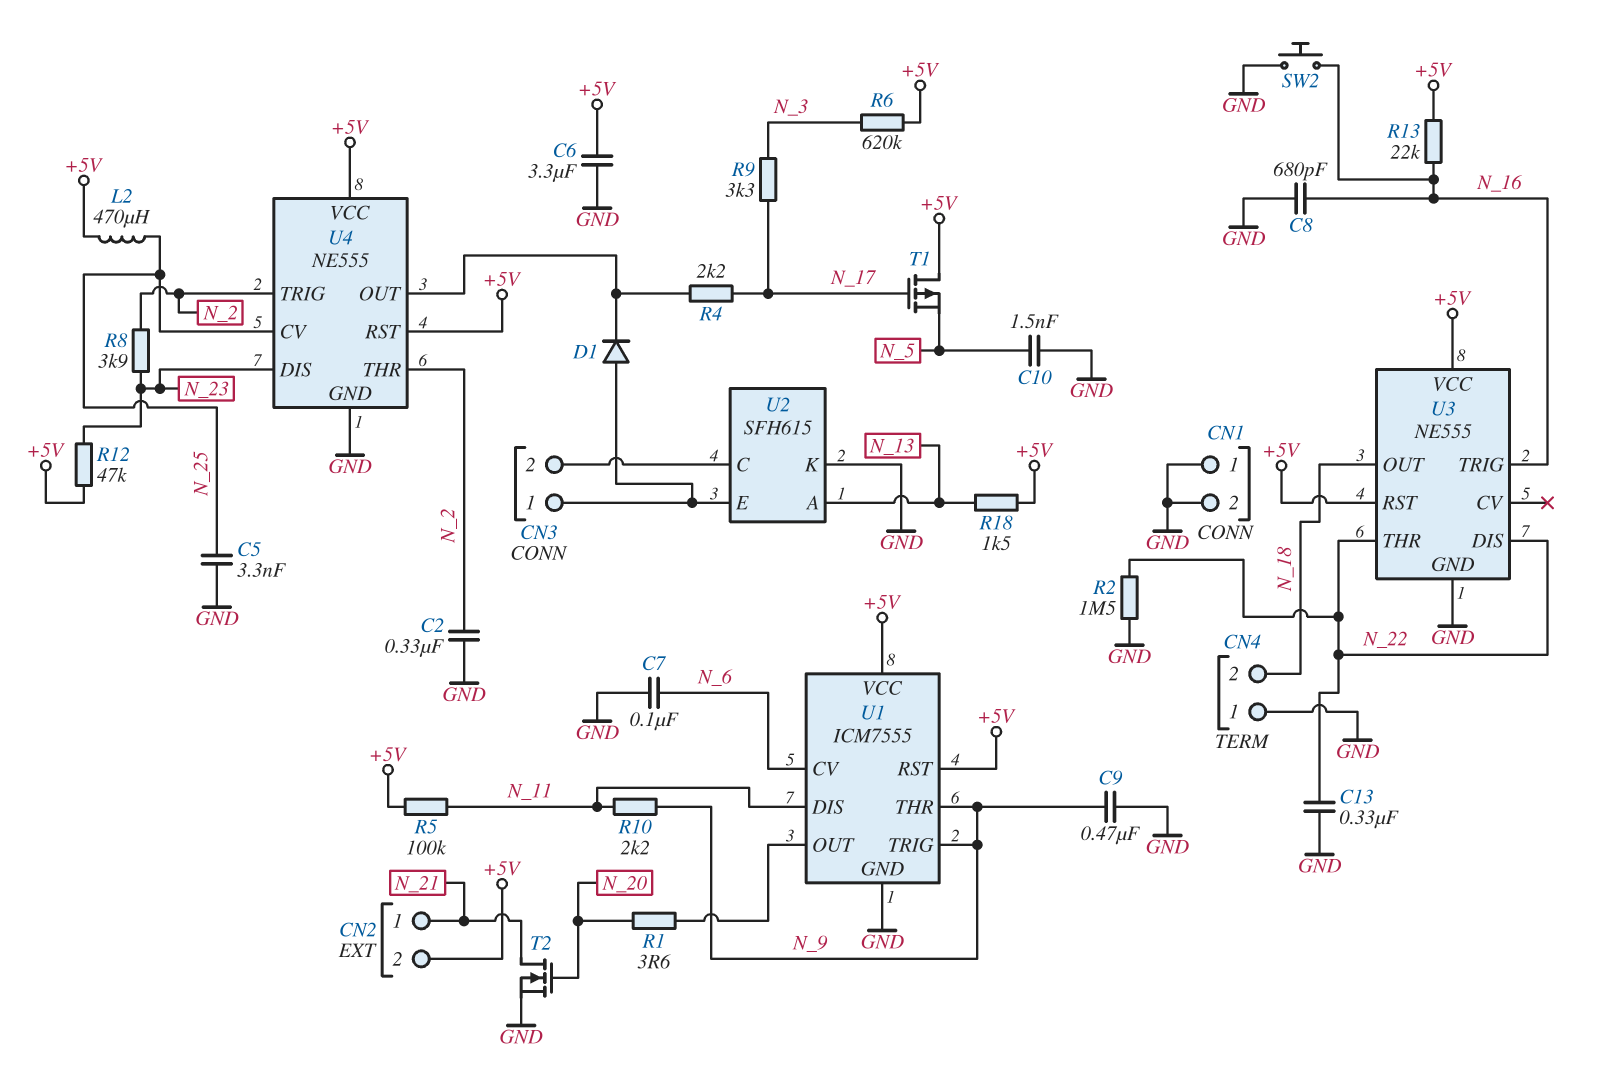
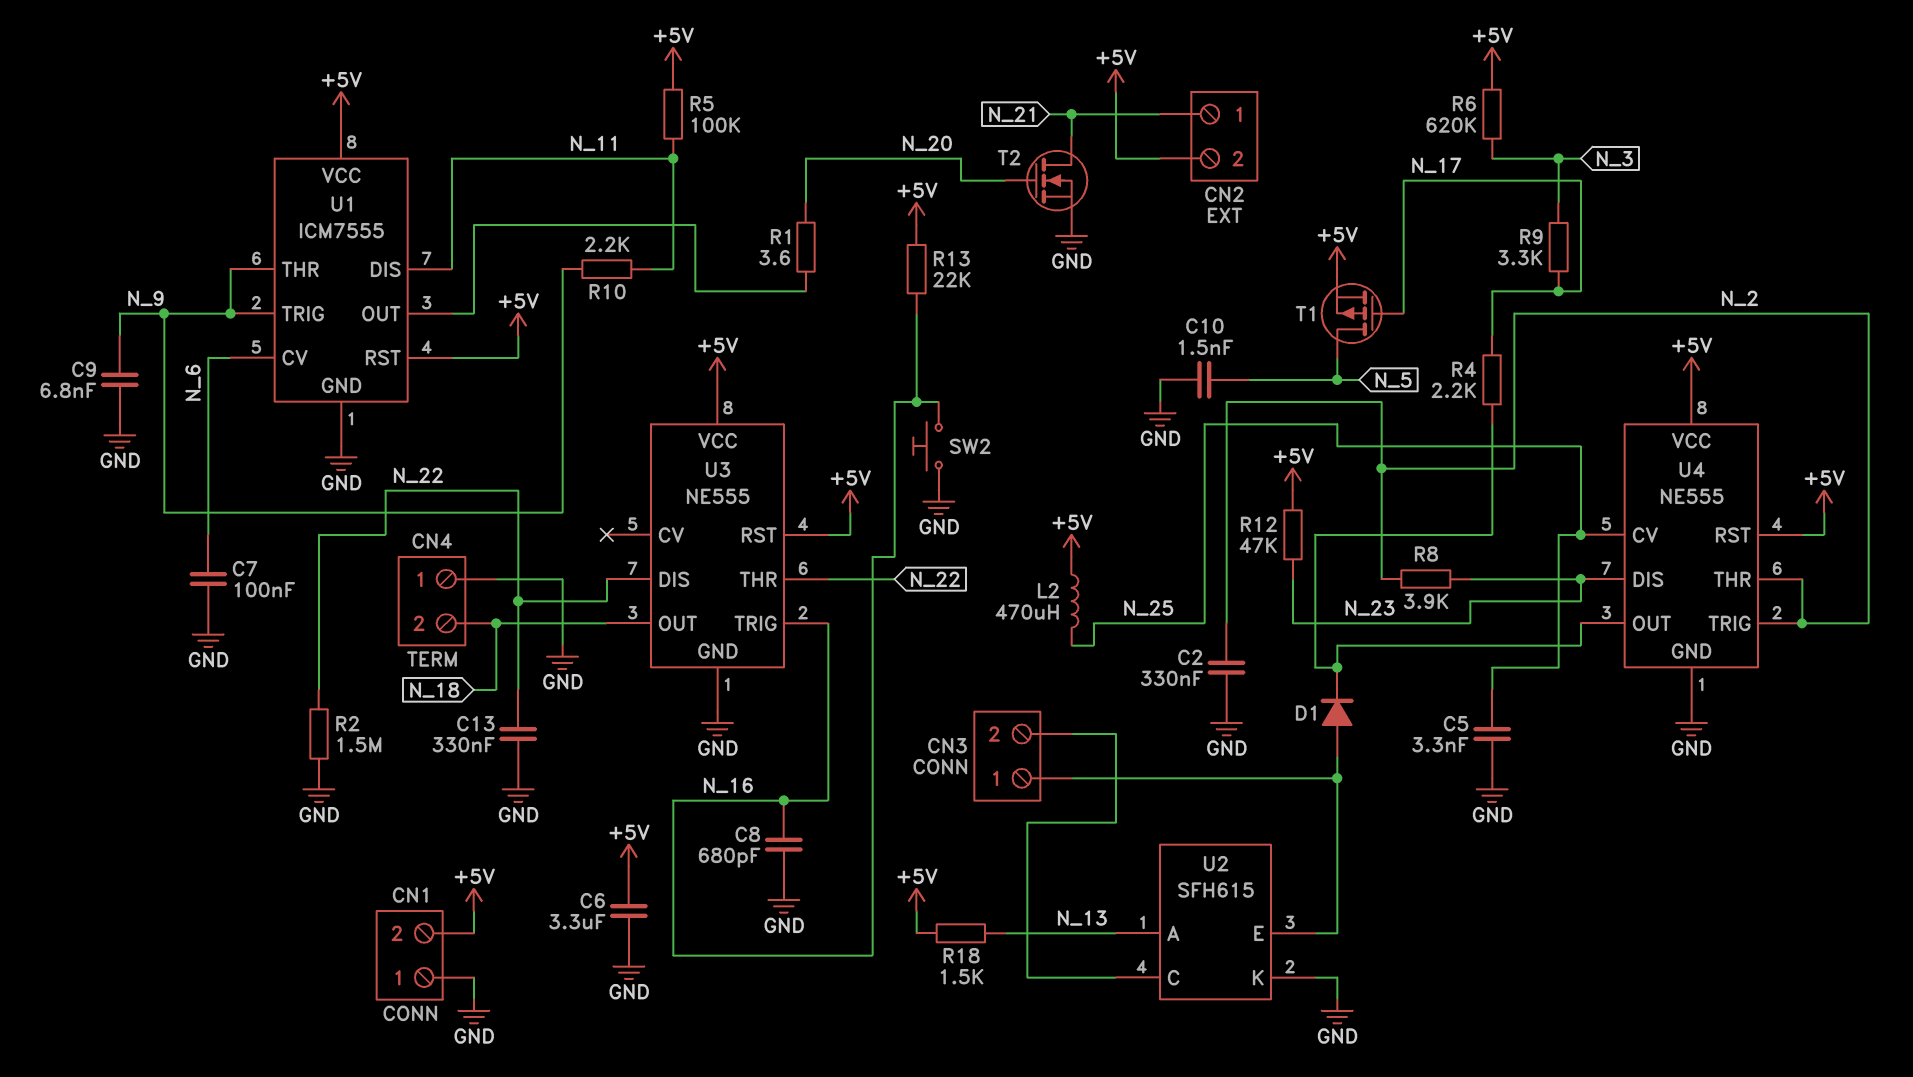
C9: 470nF (GND, N_9) -> 6.8nF (GND, N_9)
CN1 pin 2: GND -> +5V
T1: PMOS (G N_17, D +5V, S N_5) -> PMOS (G N_17, D N_5, S +5V)

